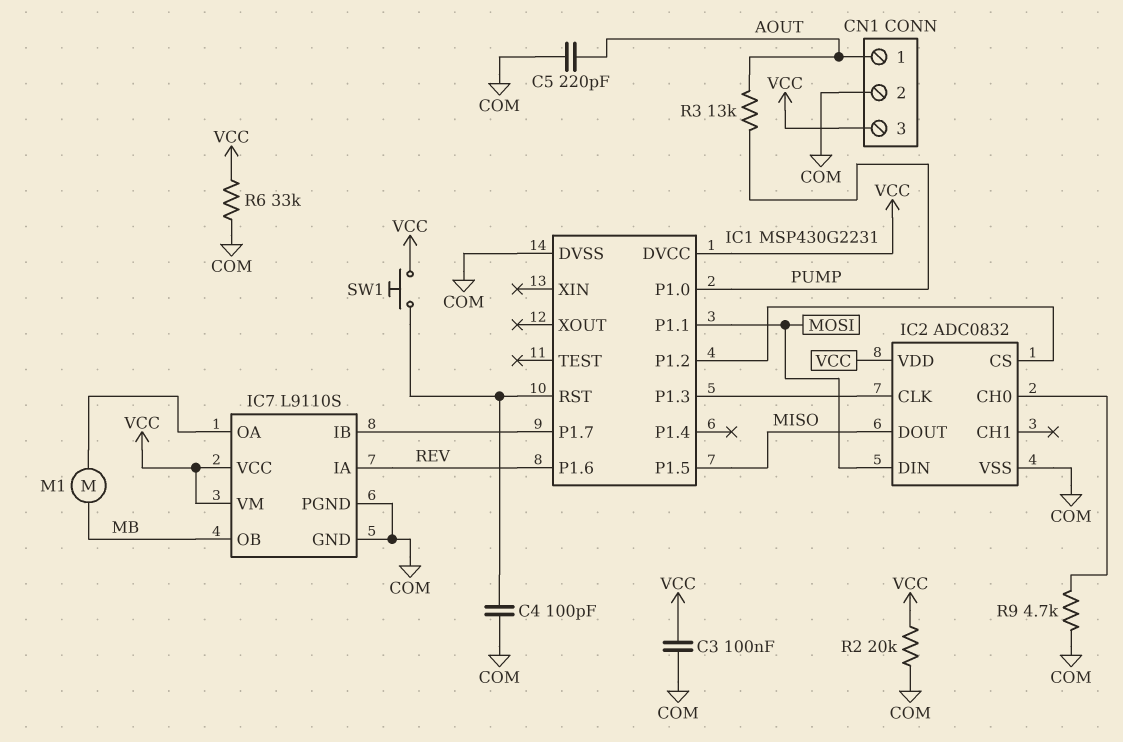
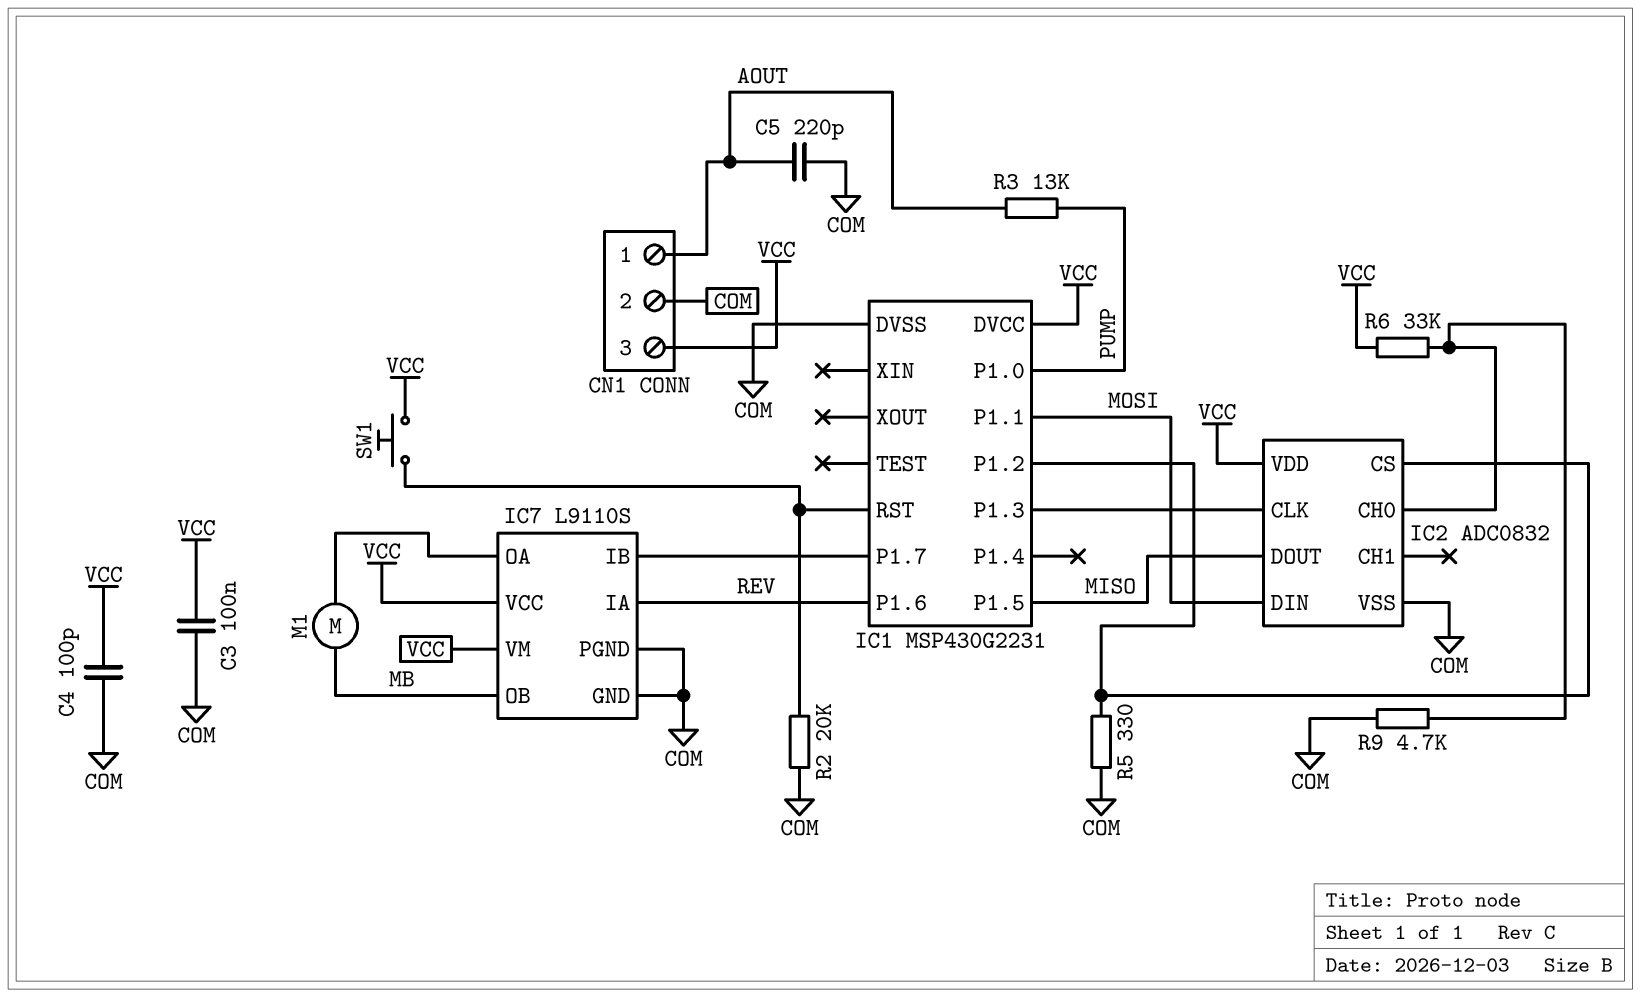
C4: 100pF (COM, IC1/RST) -> 100pF (COM, VCC)
R2: 20k (COM, VCC) -> 20k (COM, IC1/RST)
R5: none -> 330 (COM, IC1/P1.2)
R6: 33k (COM, VCC) -> 33k (IC2/CH0, VCC)

